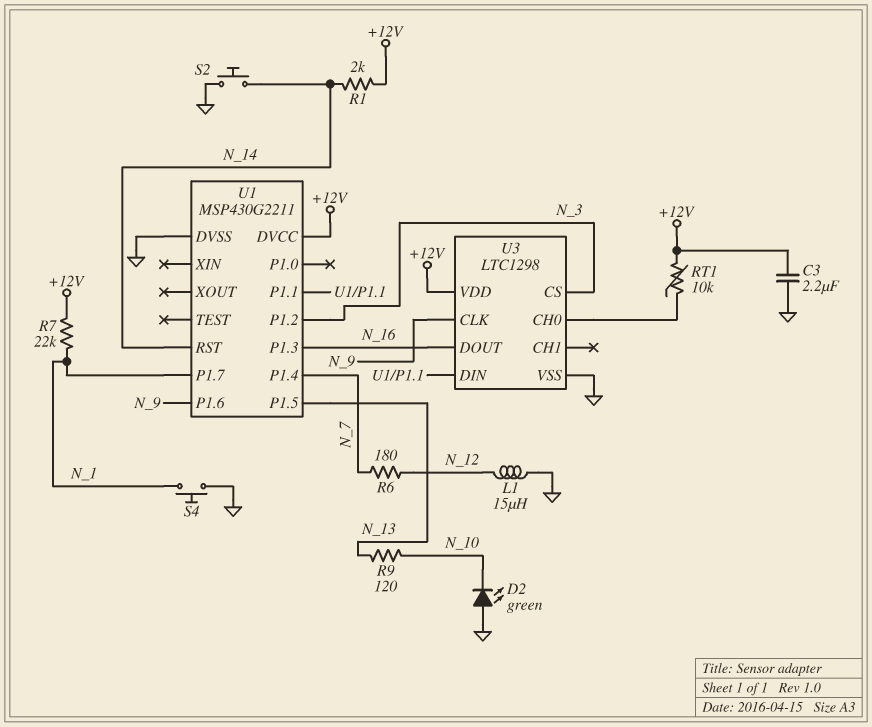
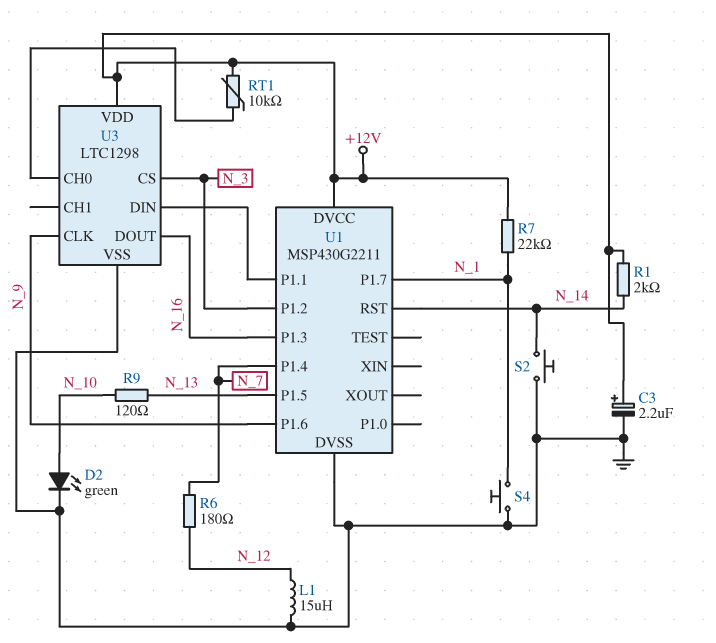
C3: 2.2uF (+12V, GND) -> 2.2uF (plus +12V, minus GND)
D2: LED green (A GND, K N_10) -> LED green (A N_10, K GND)

